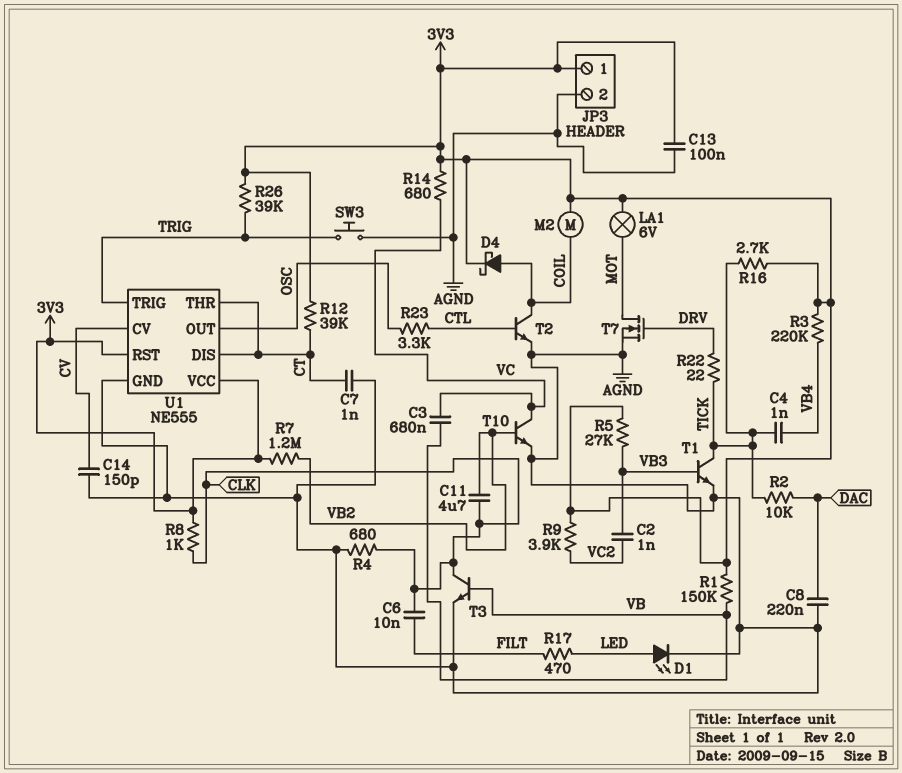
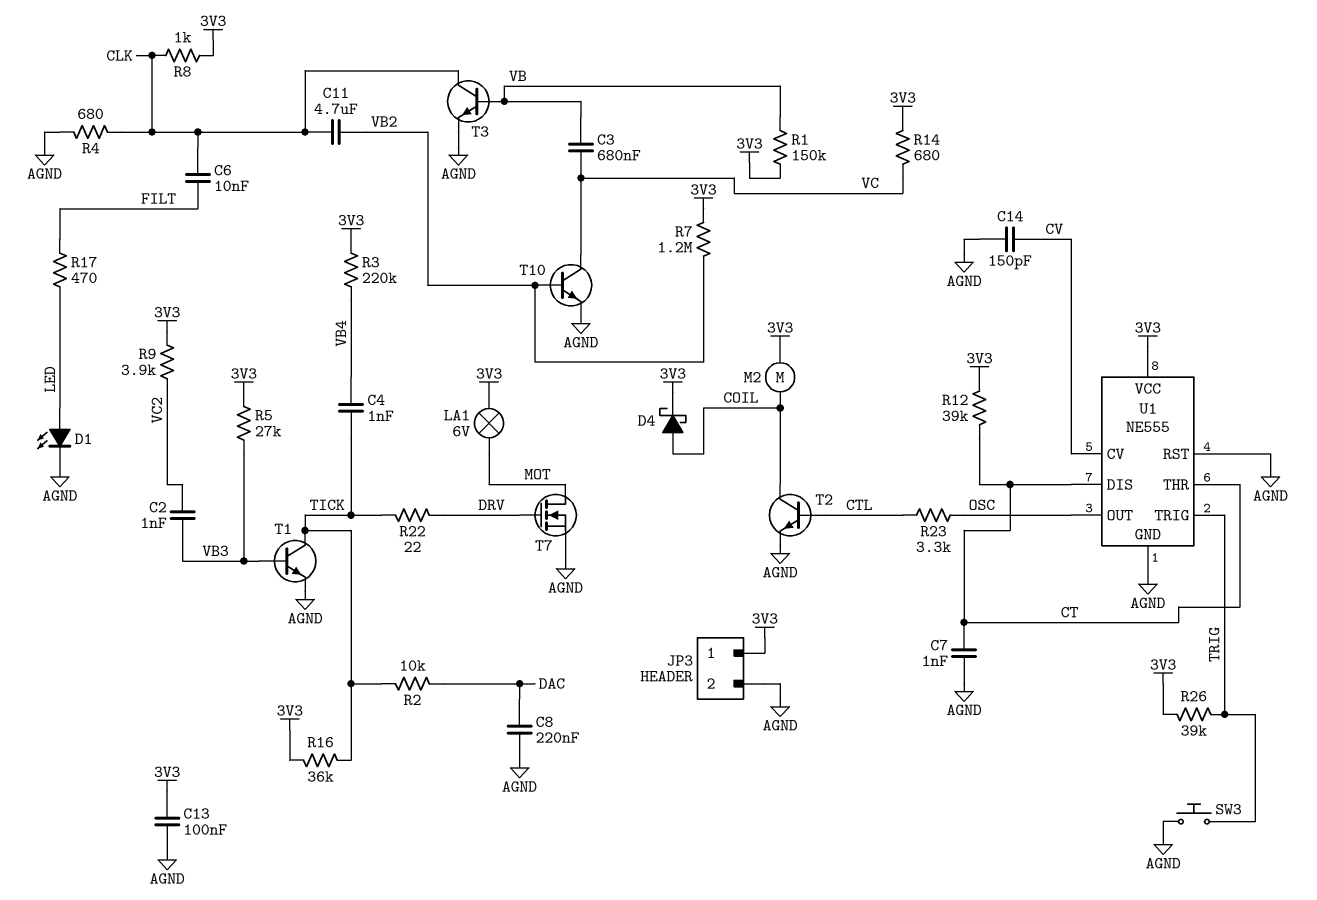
R16: 2.7k (3V3, TICK) -> 36k (3V3, TICK)
U1 pin RST: 3V3 -> AGND

